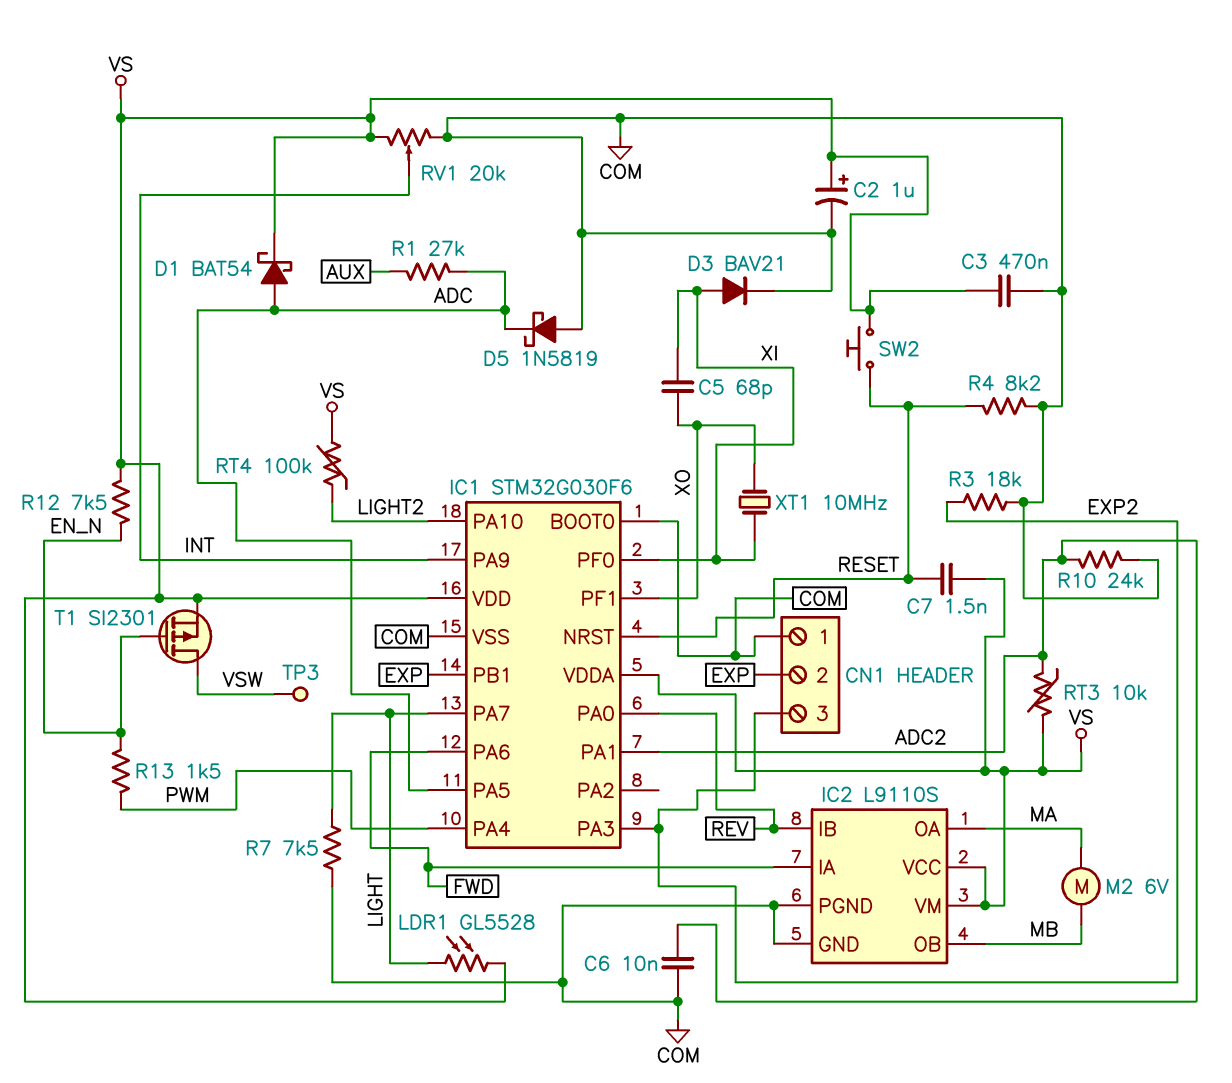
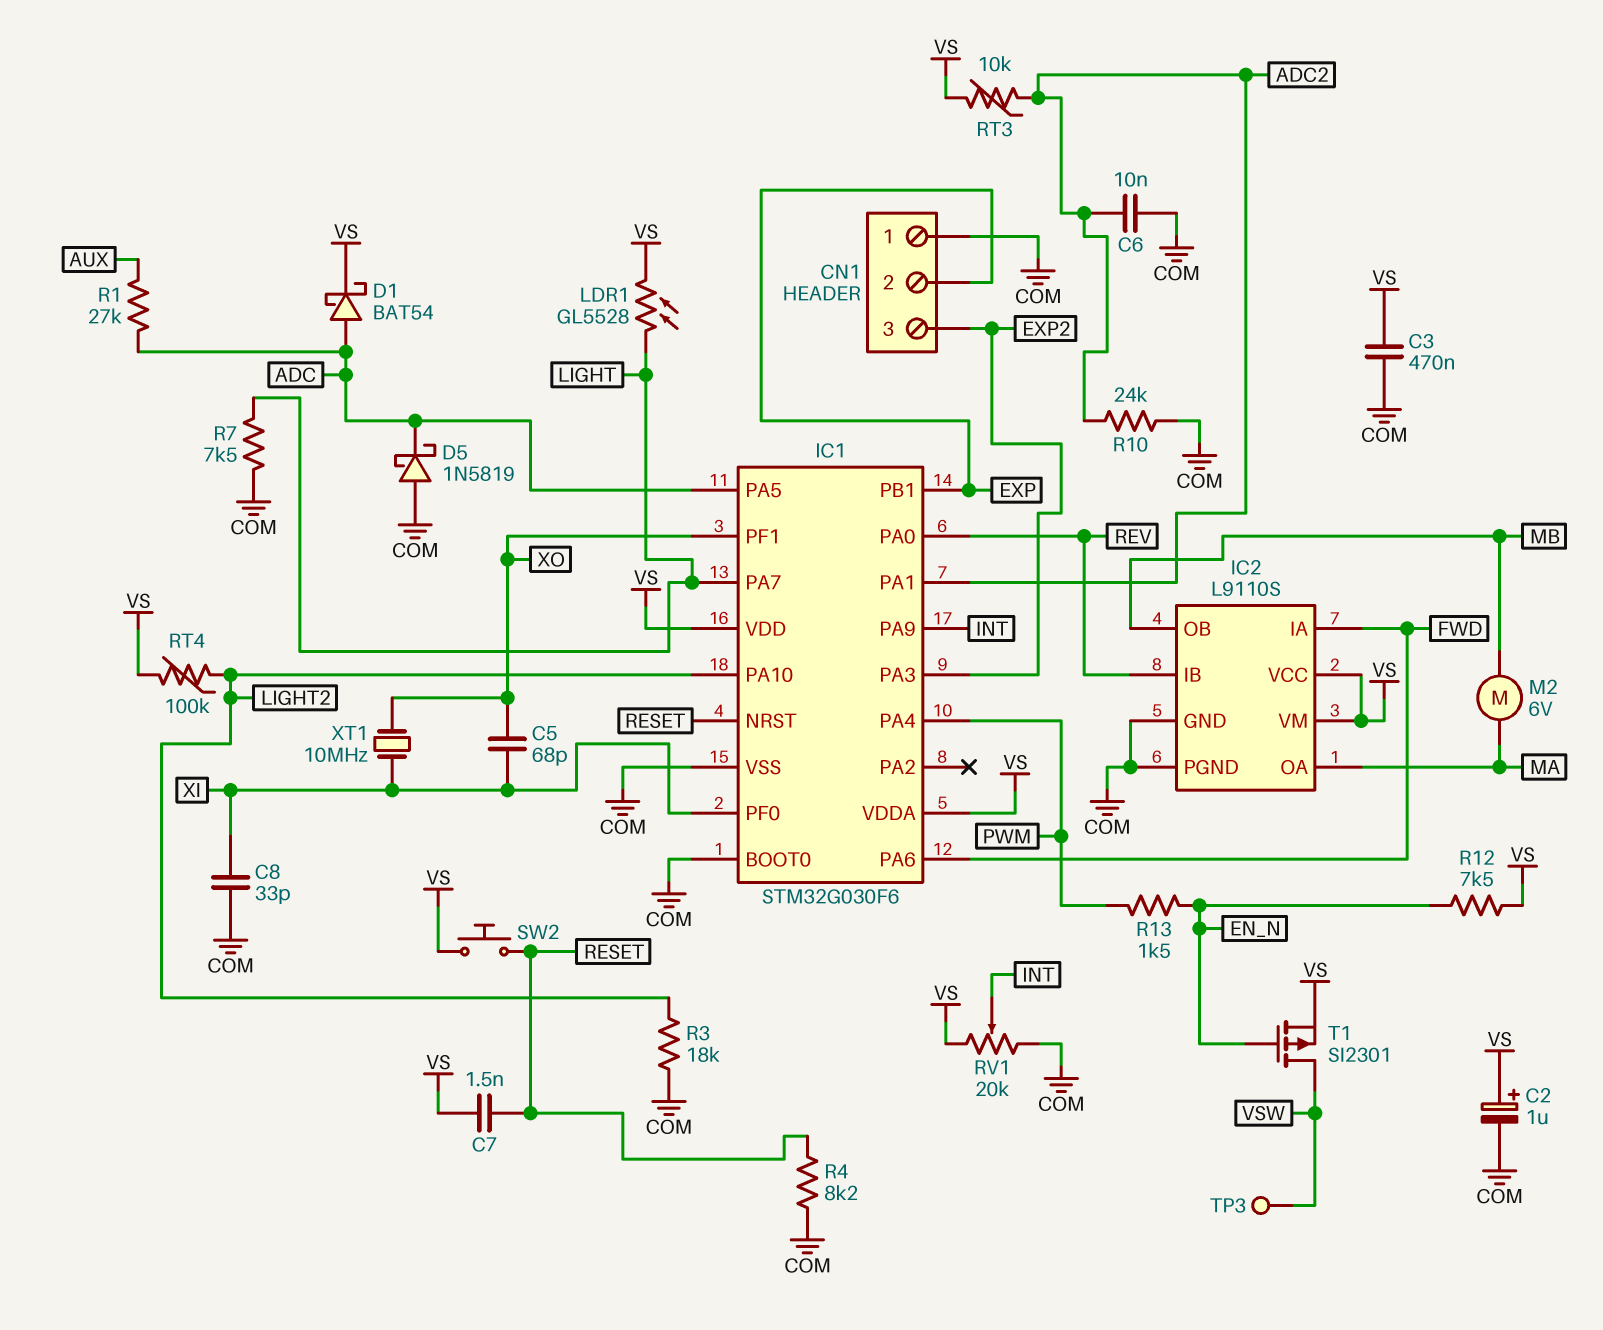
C8: none -> 33pF (COM, XI)
D3: diode BAV21 (A XI, K COM) -> none
R3: 18k (COM, EXP2) -> 18k (COM, LIGHT2)

